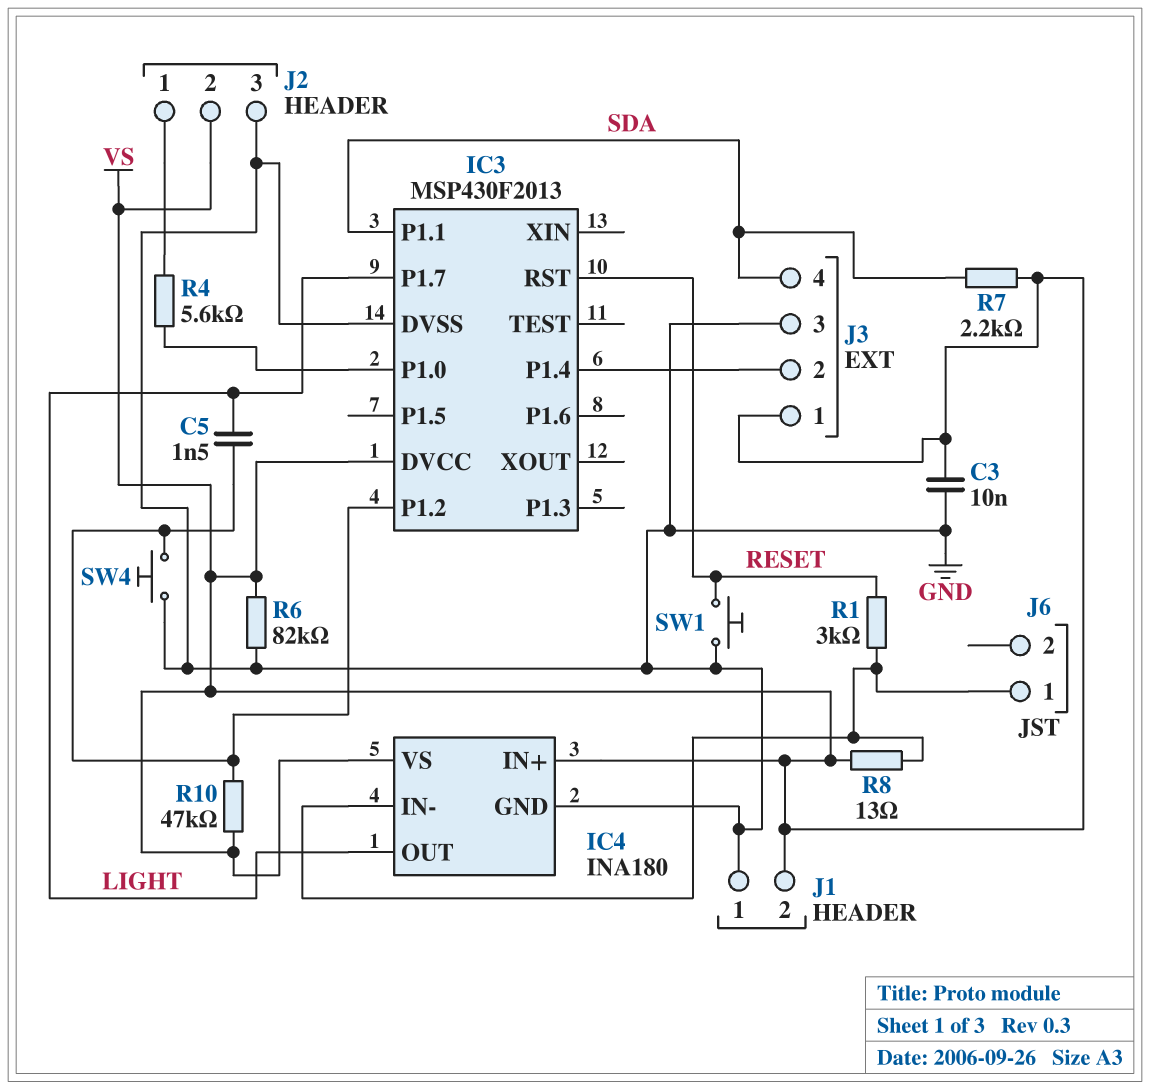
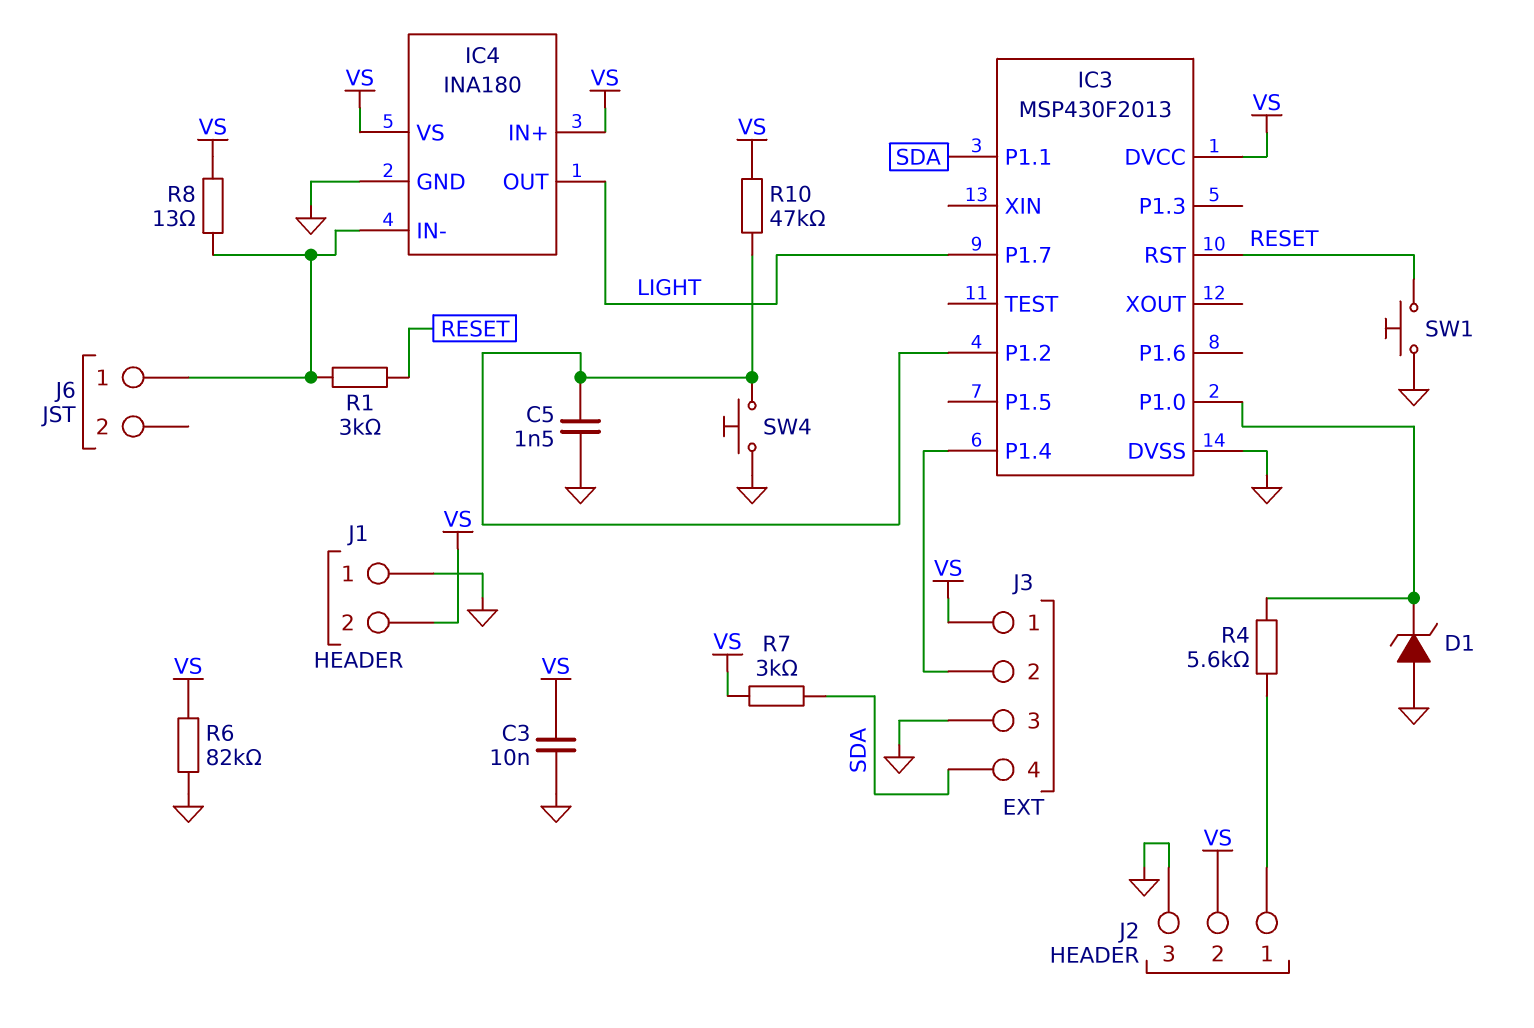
C5: 1.5nF (IC3/P1.2, LIGHT) -> 1.5nF (GND, IC3/P1.2)
D1: none -> zener (A GND, K IC3/P1.0)
R7: 2.2k (SDA, VS) -> 3k (SDA, VS)

